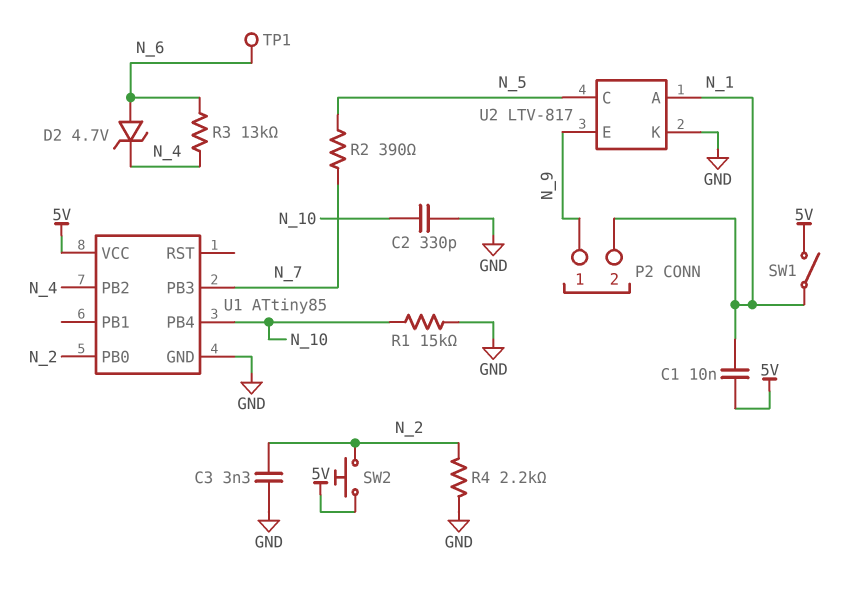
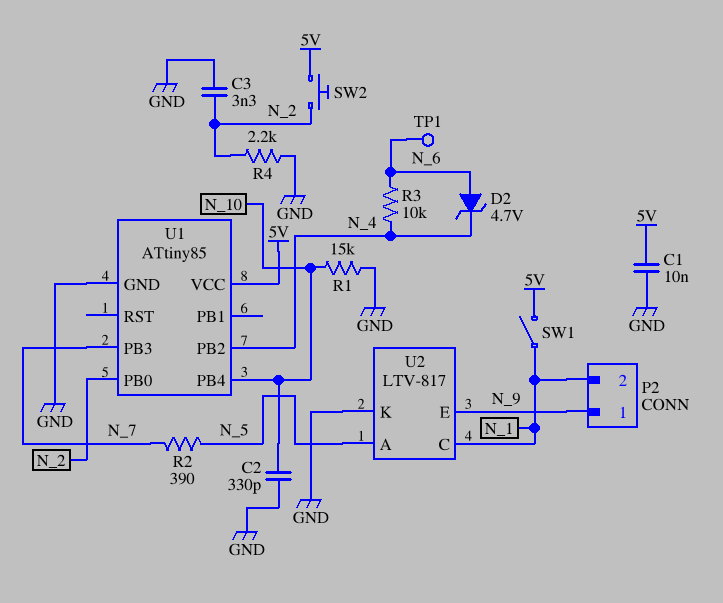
C1: 10nF (5V, N_1) -> 10nF (5V, GND)
R3: 13k (N_4, N_6) -> 10k (N_4, N_6)
U2 pin A: N_1 -> N_5
U2 pin C: N_5 -> N_1

